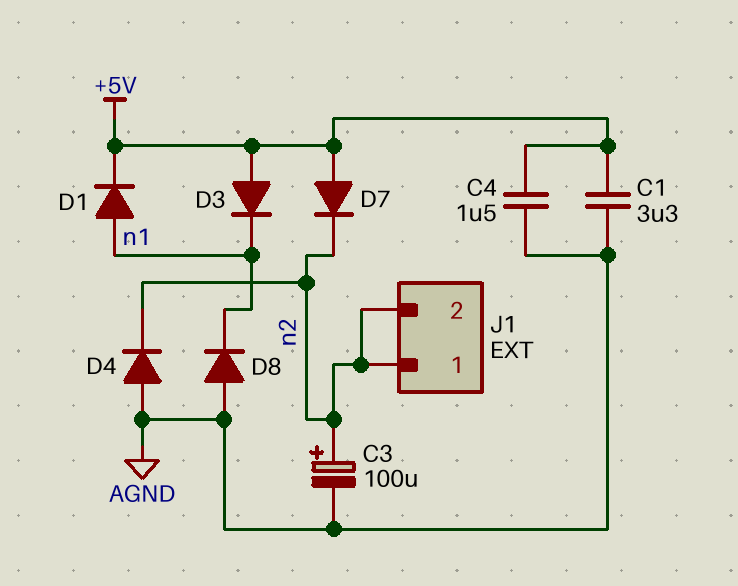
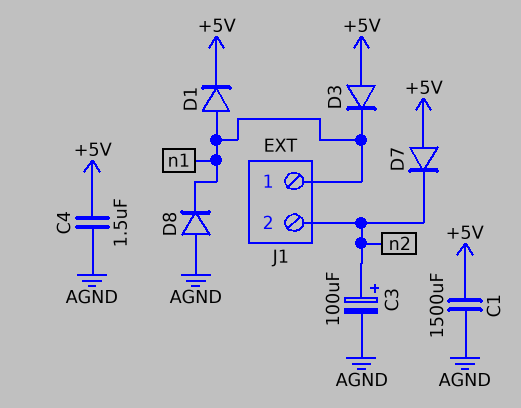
C1: 3.3uF (+5V, AGND) -> 1500uF (+5V, AGND)
D4: diode (A AGND, K n2) -> none
J1 pin 1: n2 -> n1

